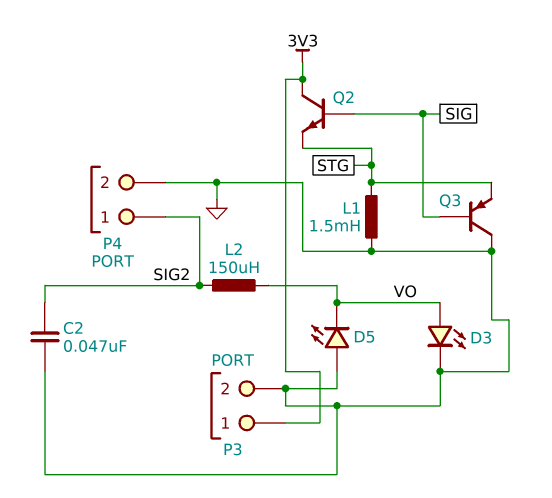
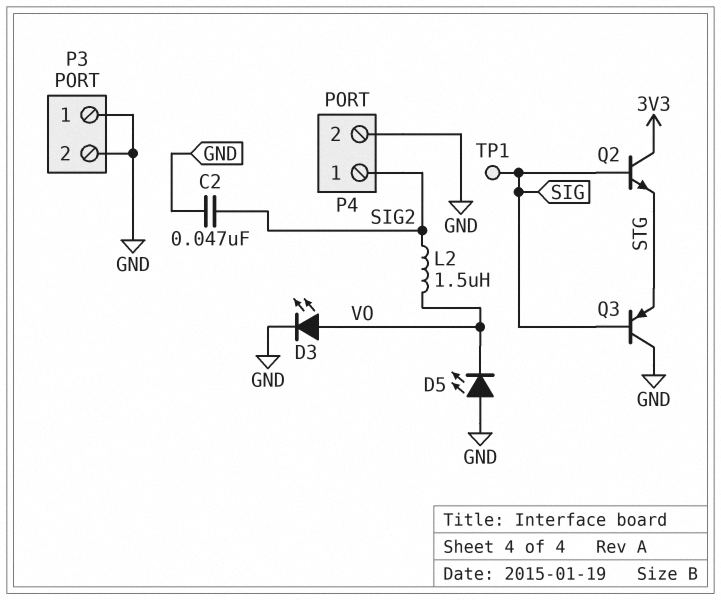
L1: 1.5mH (GND, STG) -> none
L2: 150uH (SIG2, VO) -> 1.5uH (SIG2, VO)
P3 pin 1: 3V3 -> GND
TP1: none -> test point (SIG)

